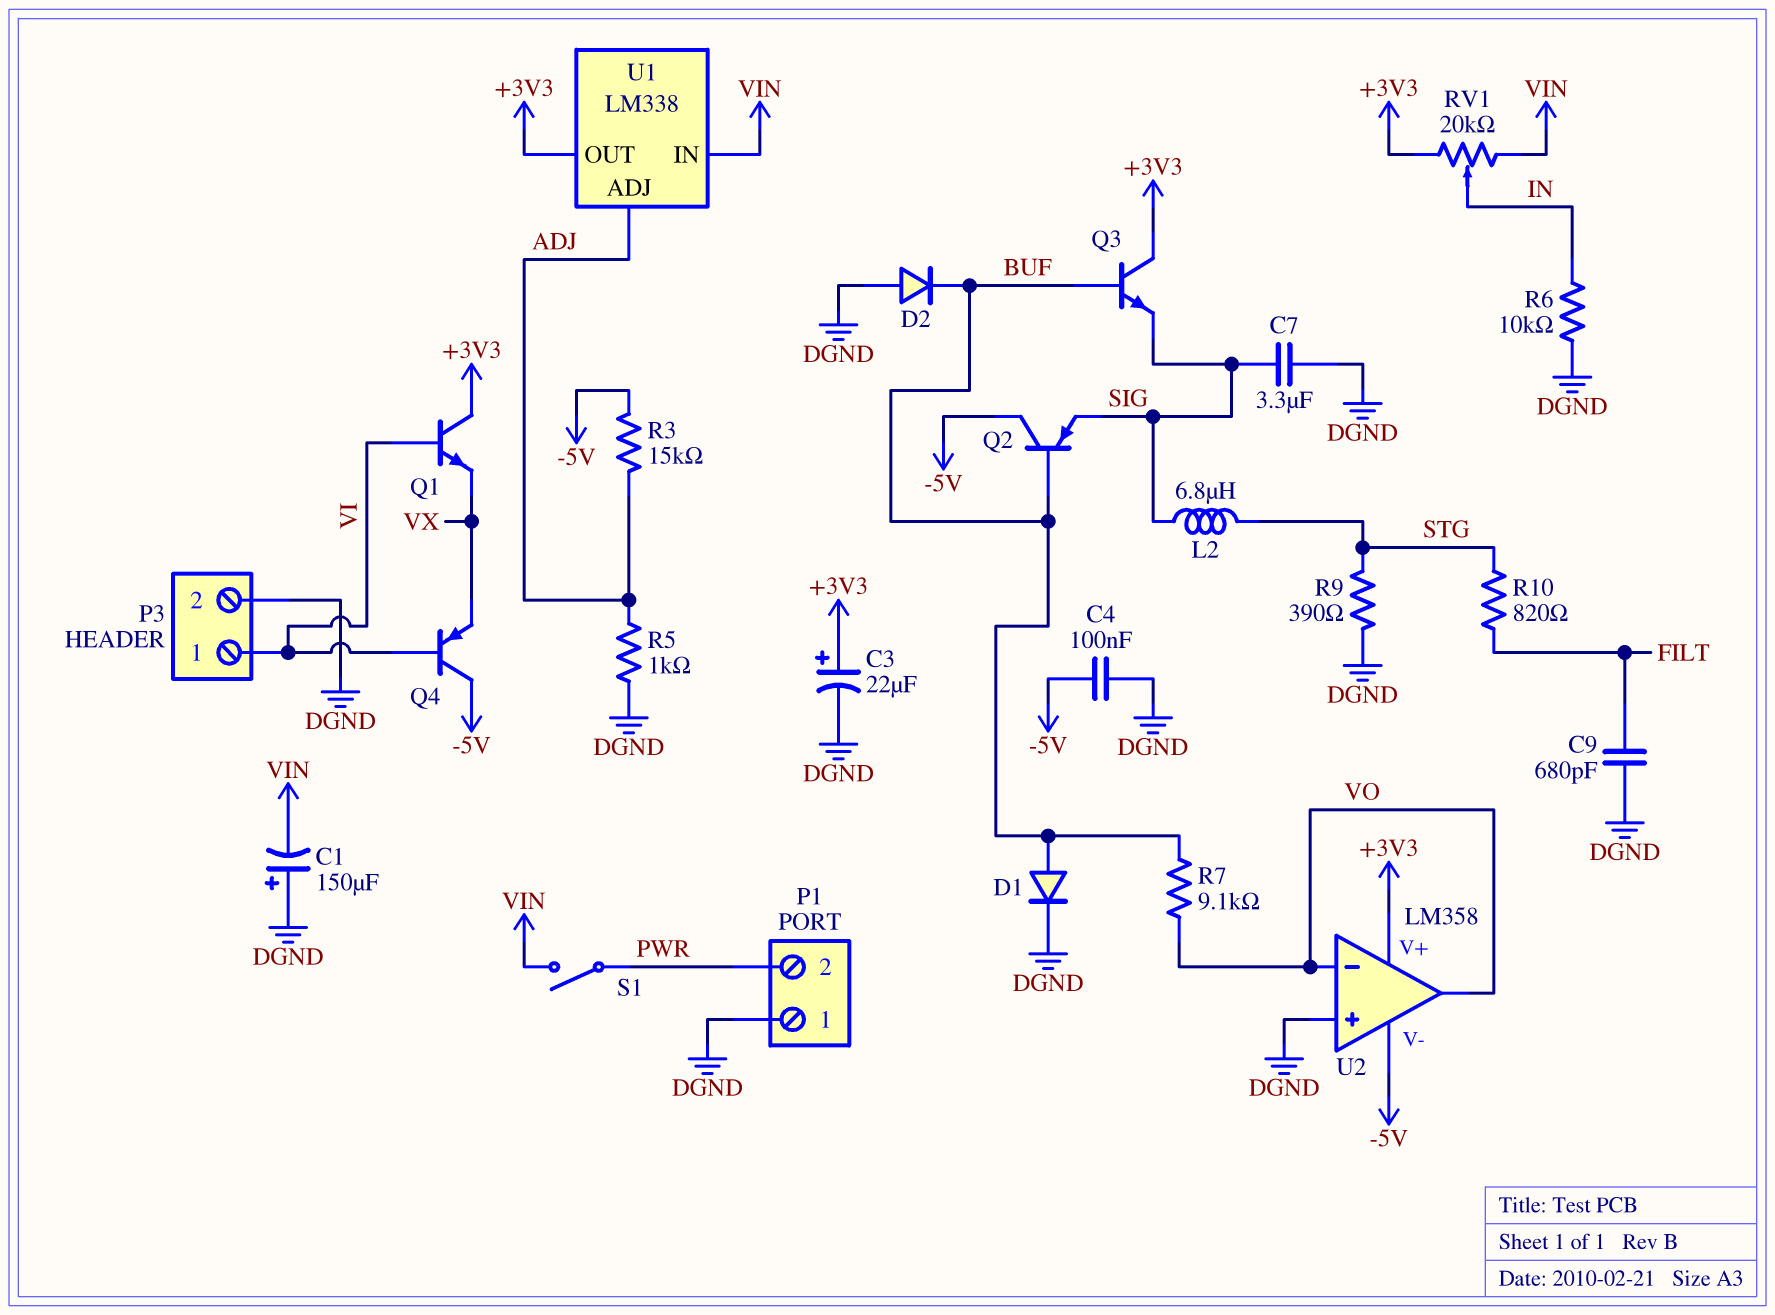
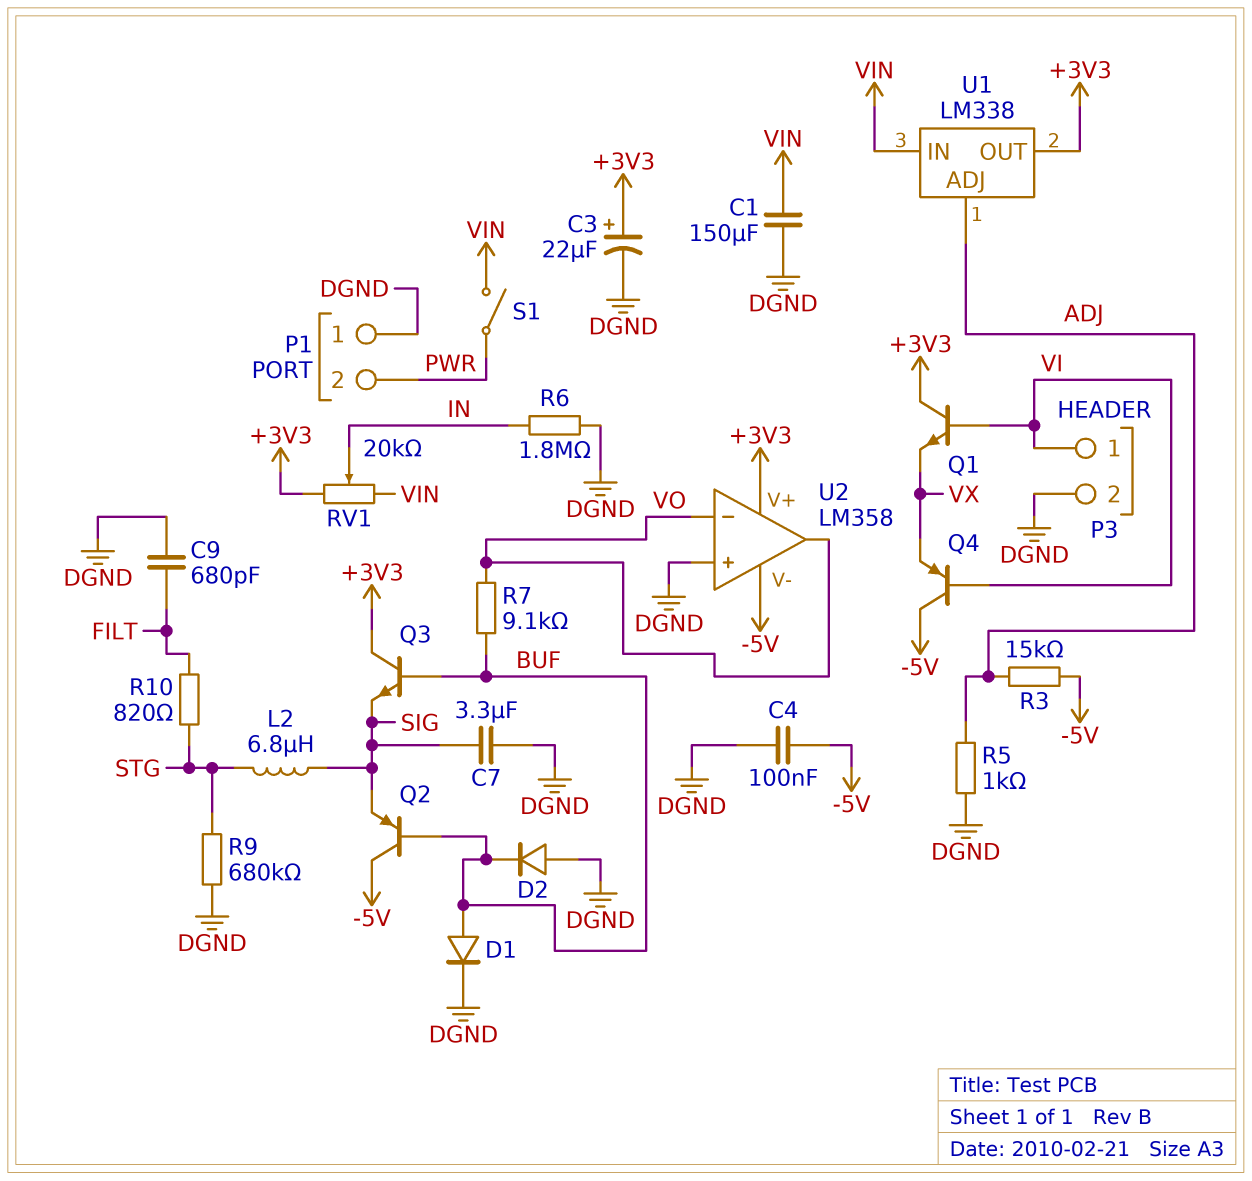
C1: 150uF (plus DGND, minus VIN) -> 150uF (DGND, VIN)
R6: 10k (DGND, IN) -> 1.8M (DGND, IN)
R9: 390 (DGND, STG) -> 680k (DGND, STG)

